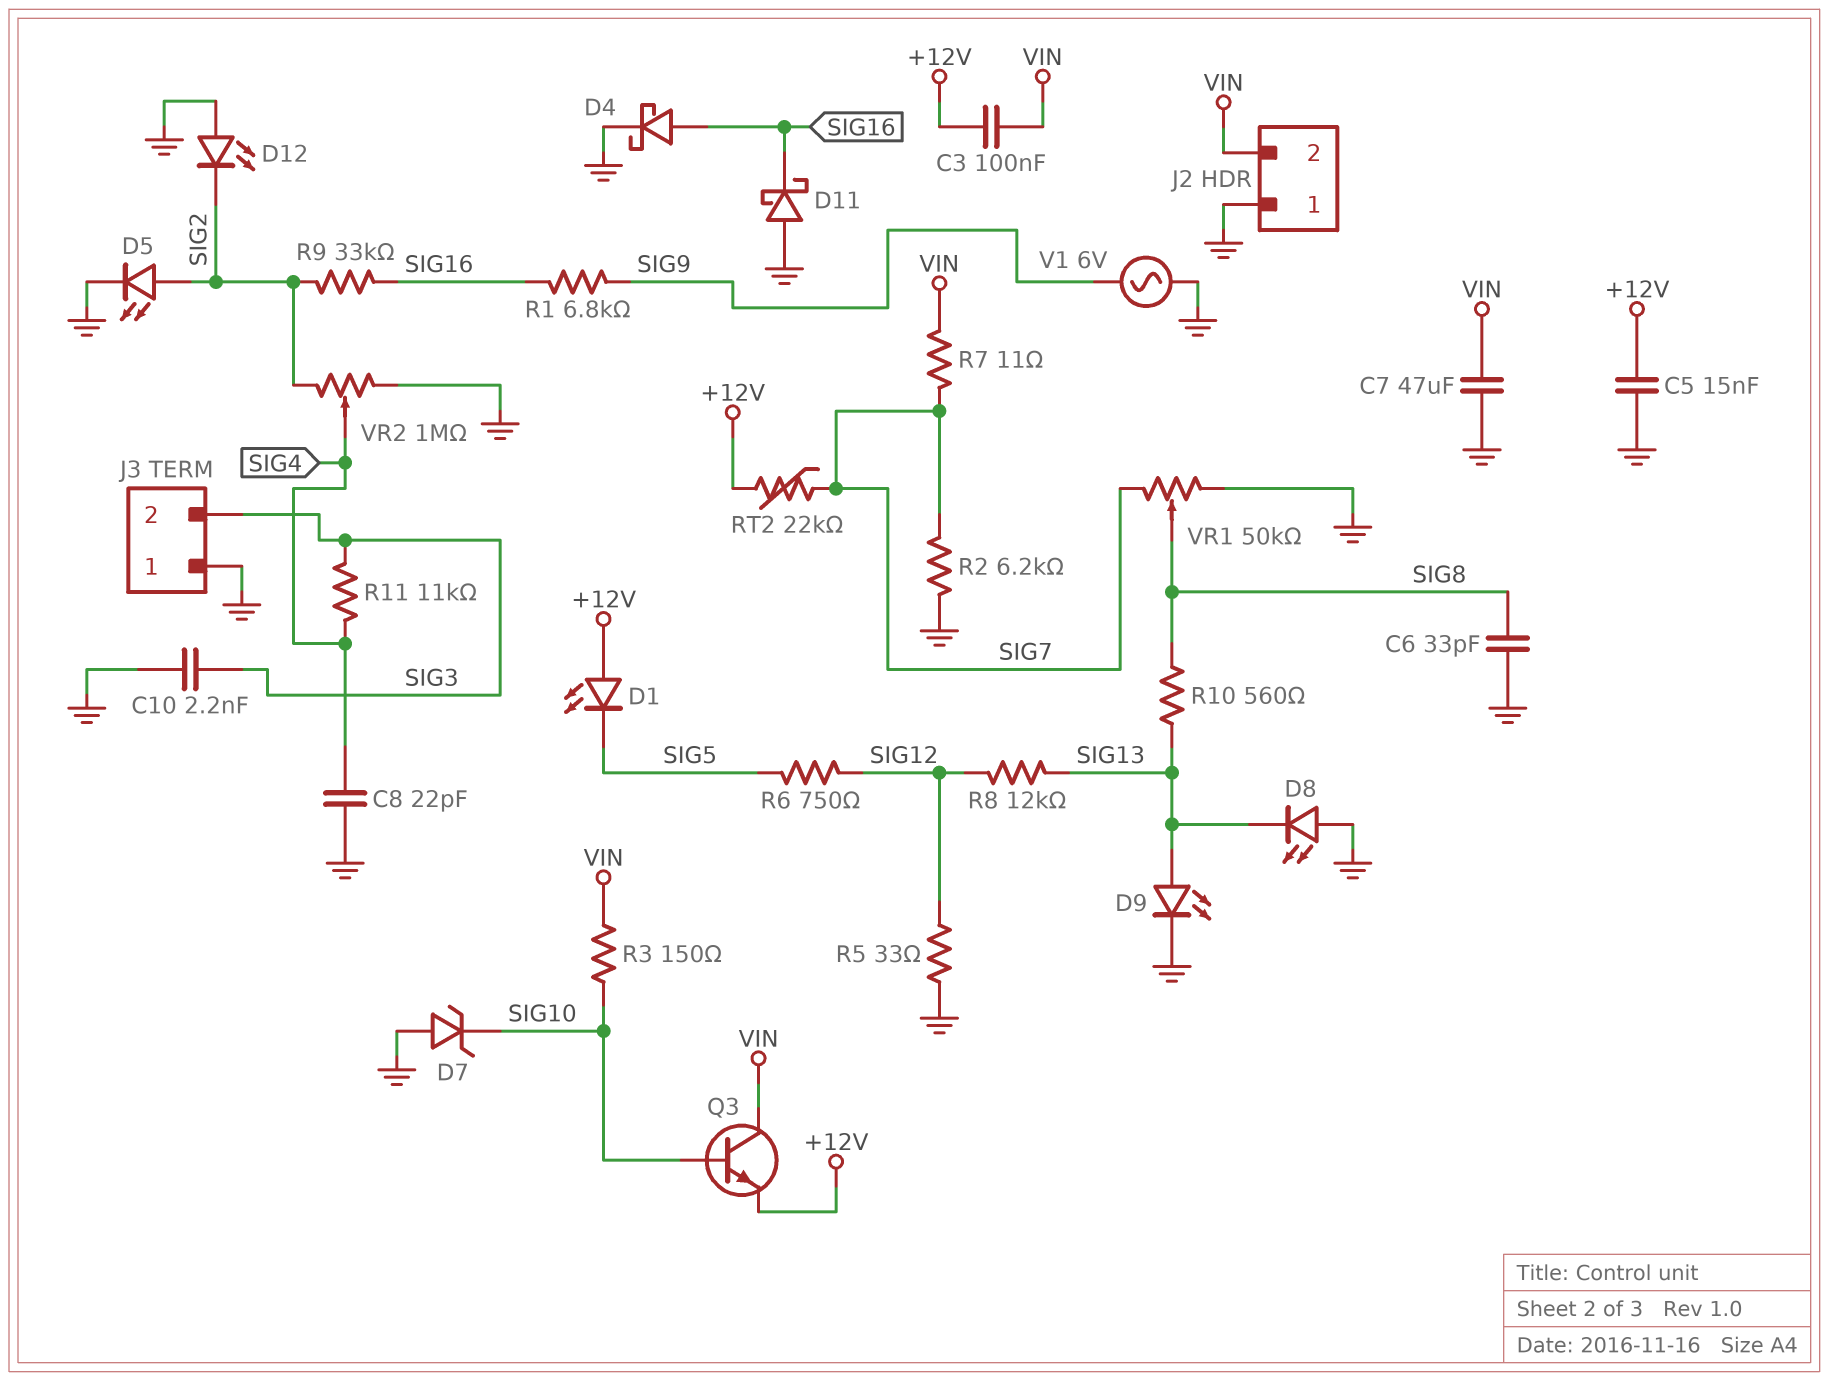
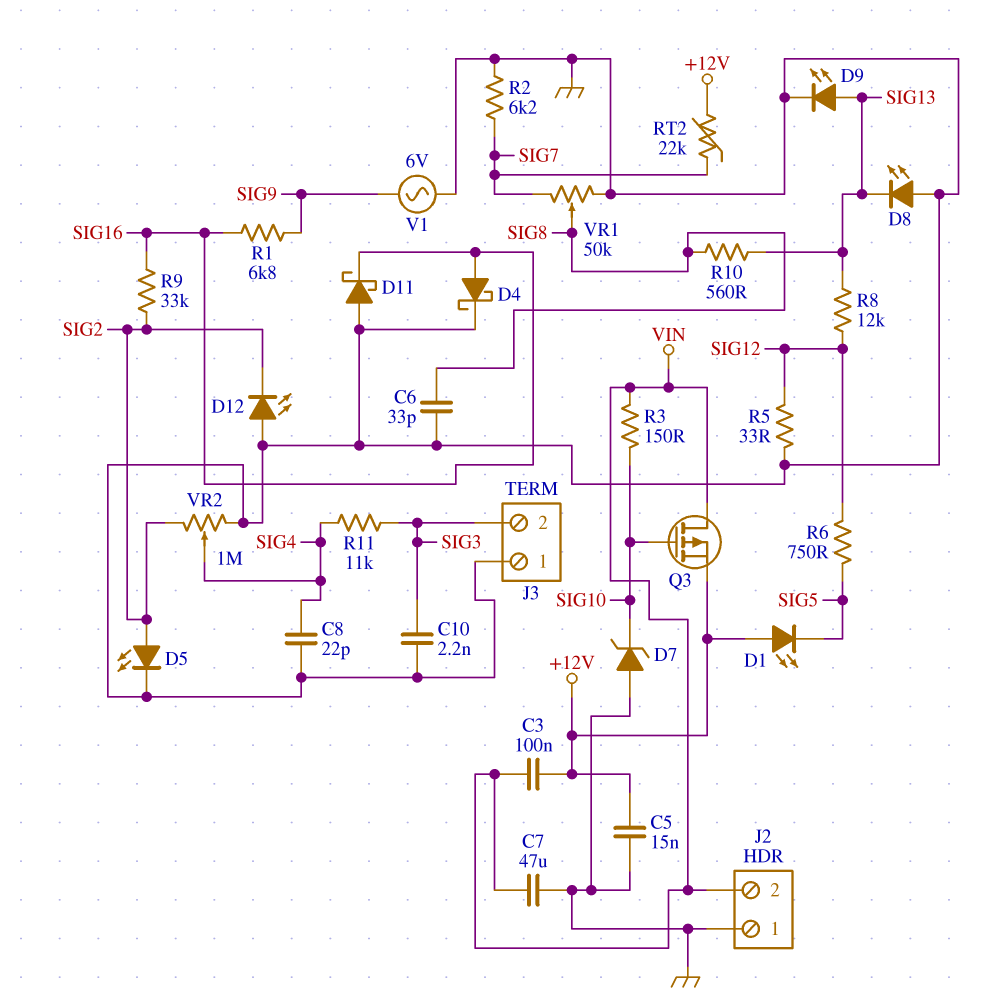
Q3: NPN (B SIG10, C VIN, E +12V) -> PMOS (G SIG10, D VIN, S +12V)
R7: 11 (SIG7, VIN) -> none

